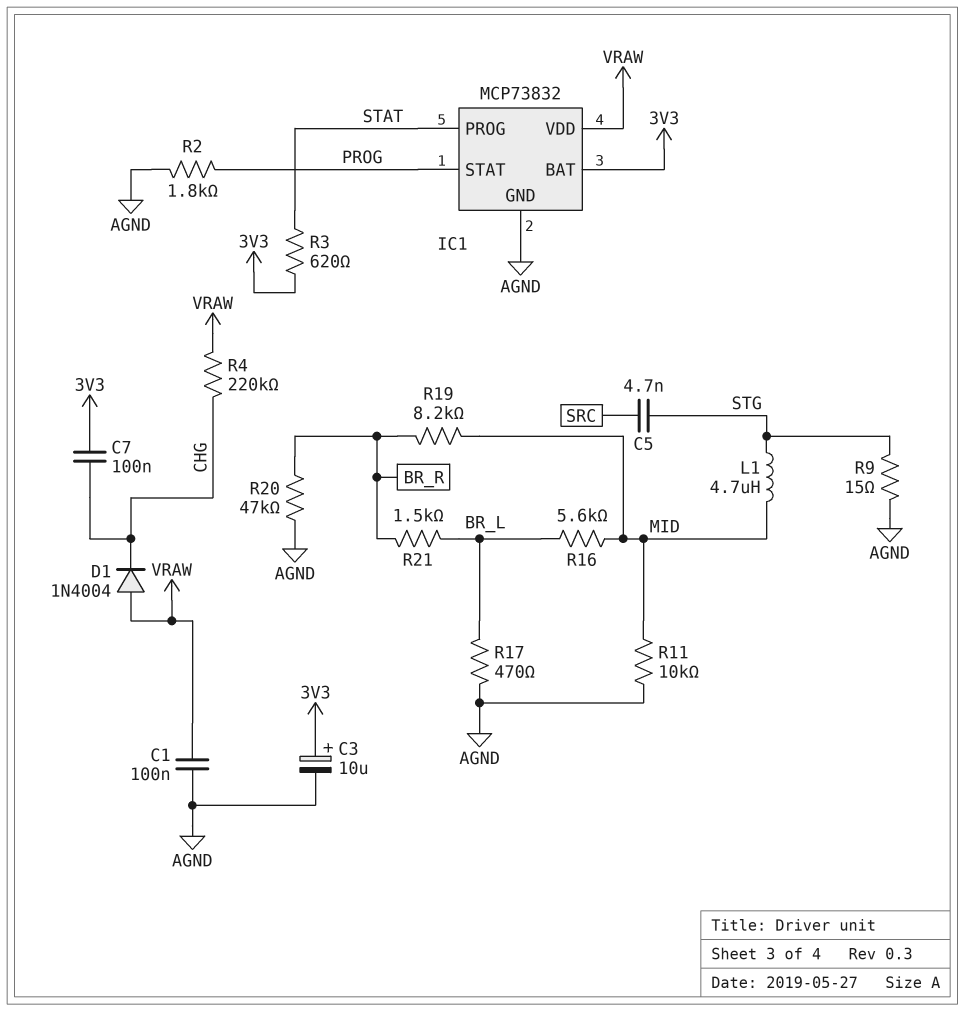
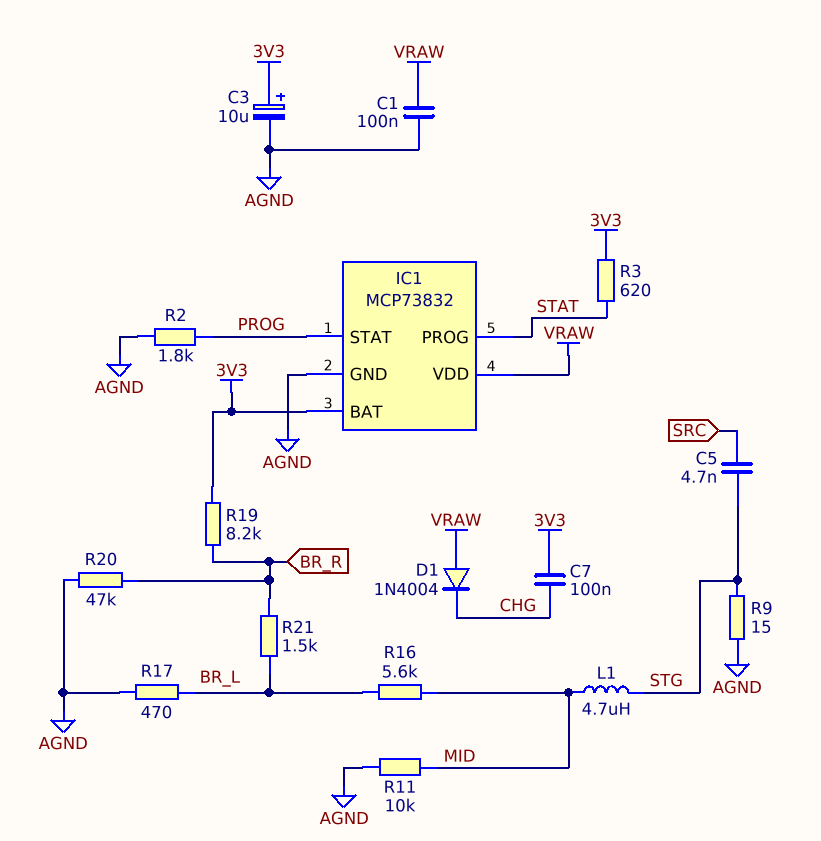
R4: 220k (CHG, VRAW) -> none
R19: 8.2k (BR_R, MID) -> 8.2k (3V3, BR_R)

